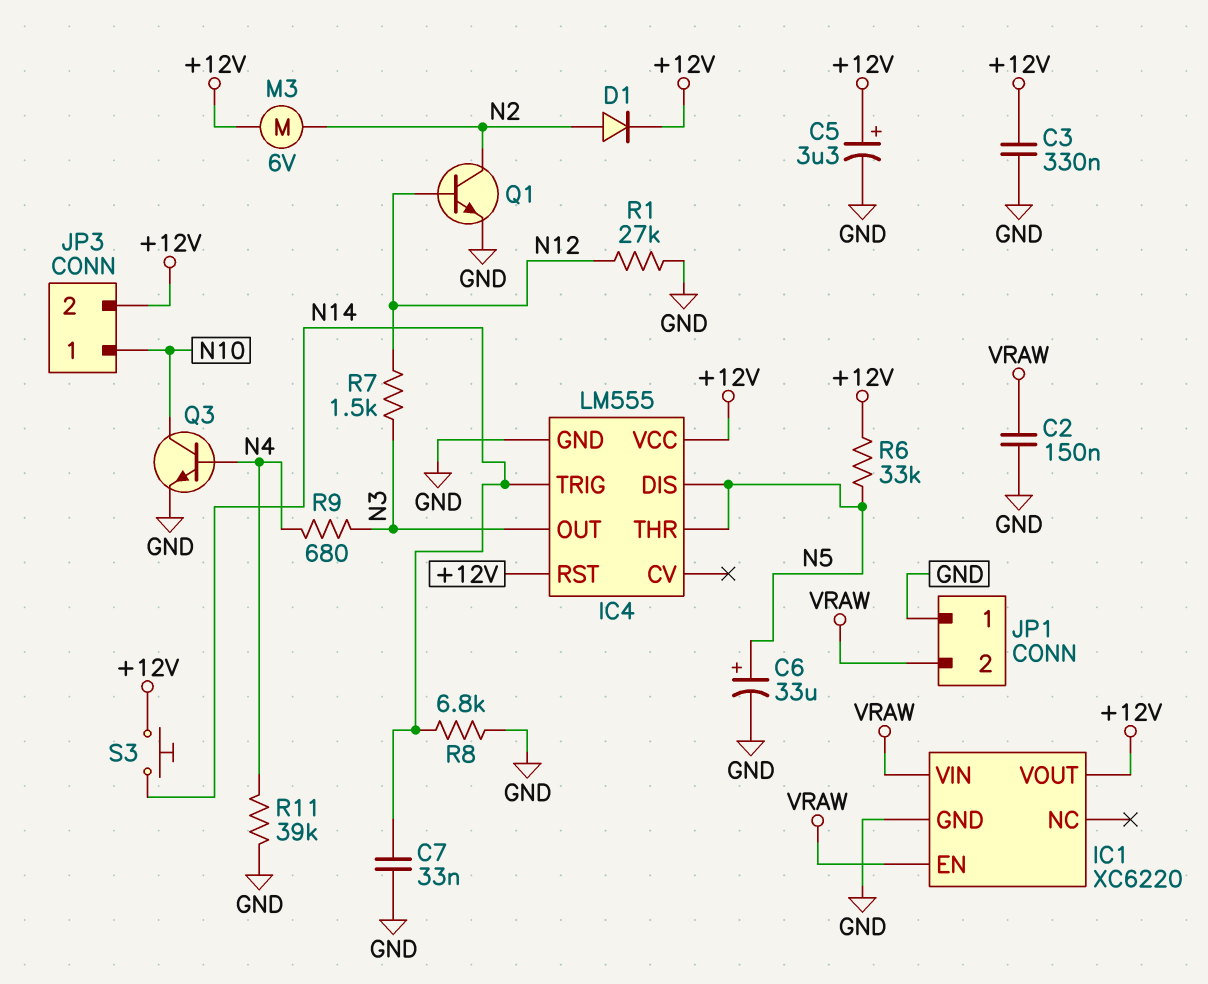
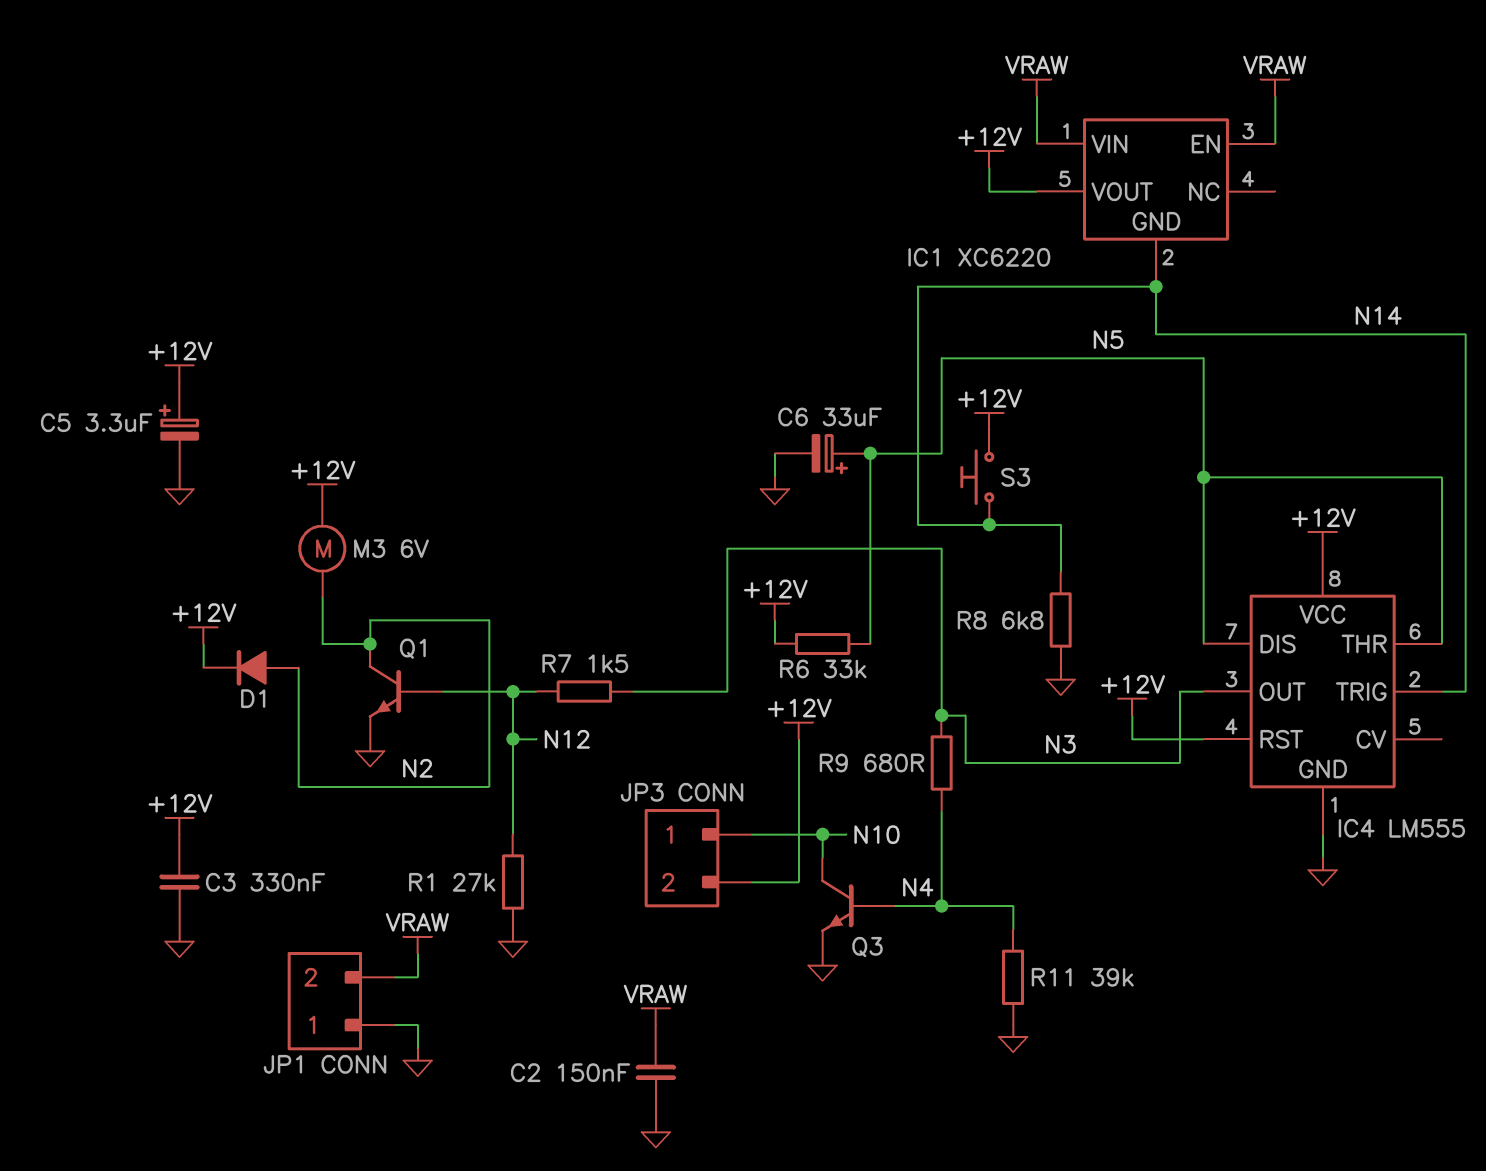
C7: 33nF (GND, N14) -> none
IC1 pin GND: GND -> N14

